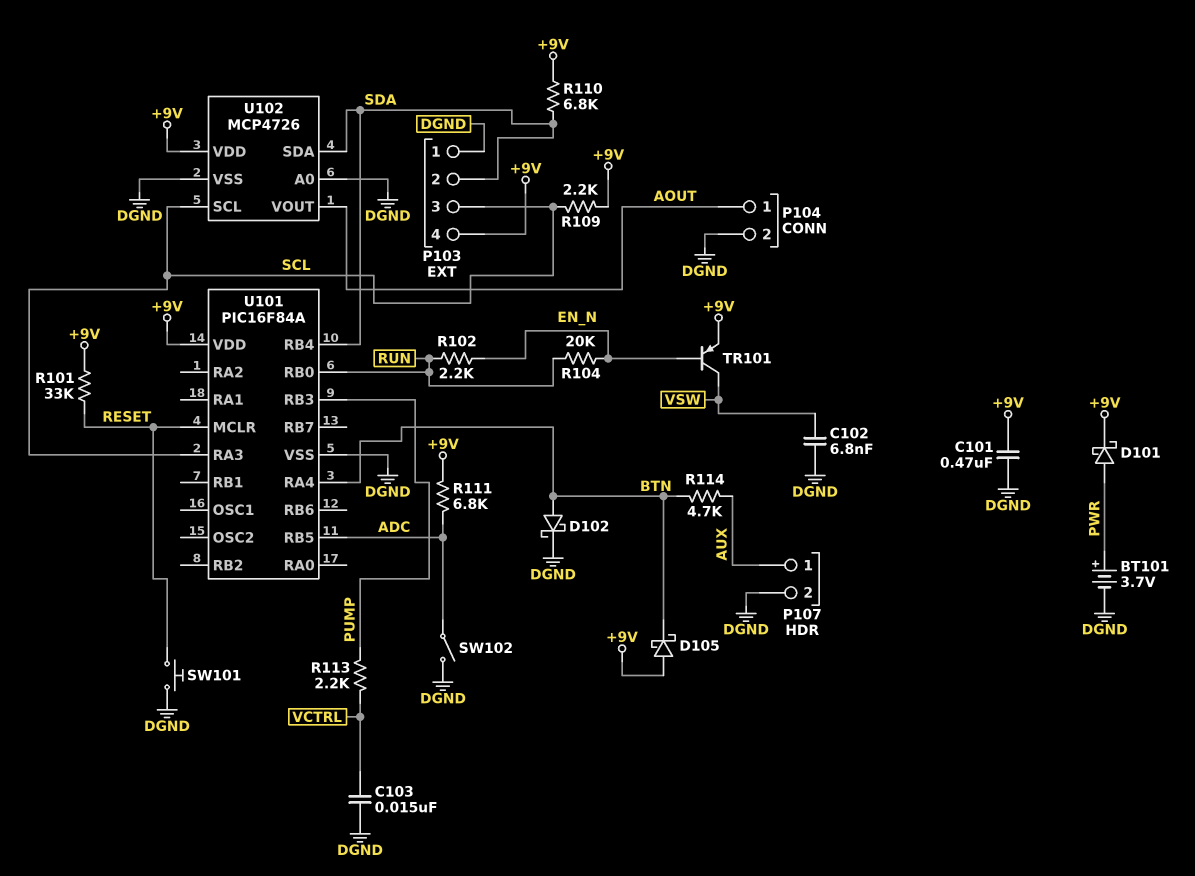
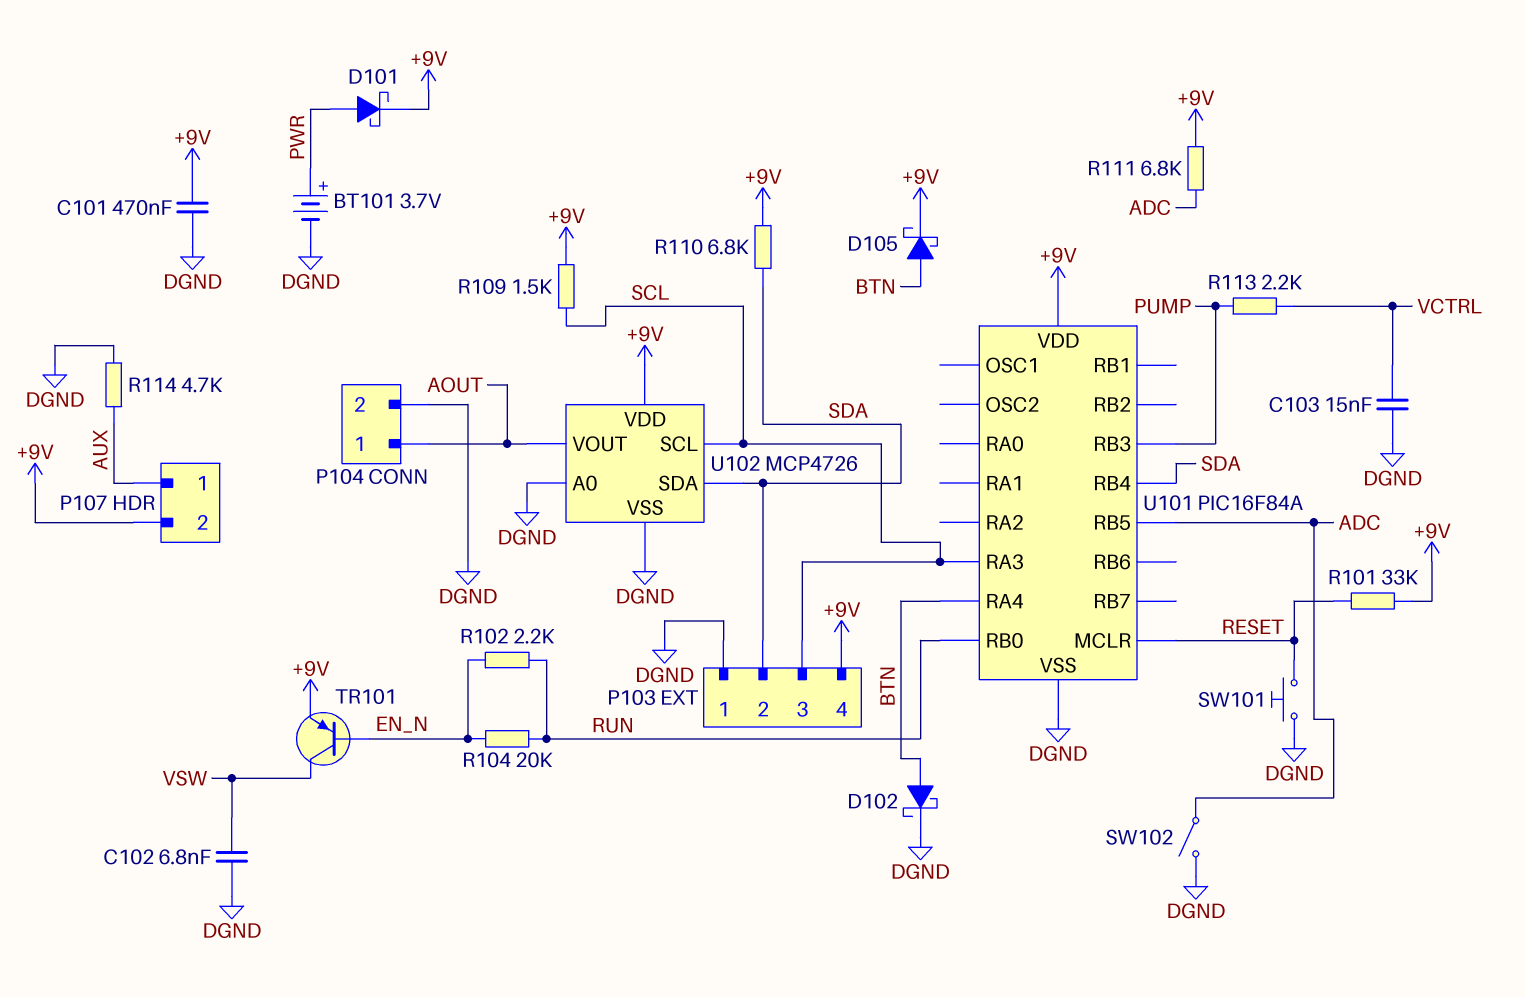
D105: schottky (A +9V, K BTN) -> schottky (A BTN, K +9V)
P107 pin 2: DGND -> +9V
R109: 2.2k (+9V, SCL) -> 1.5k (+9V, SCL)
R114: 4.7k (AUX, BTN) -> 4.7k (AUX, DGND)

